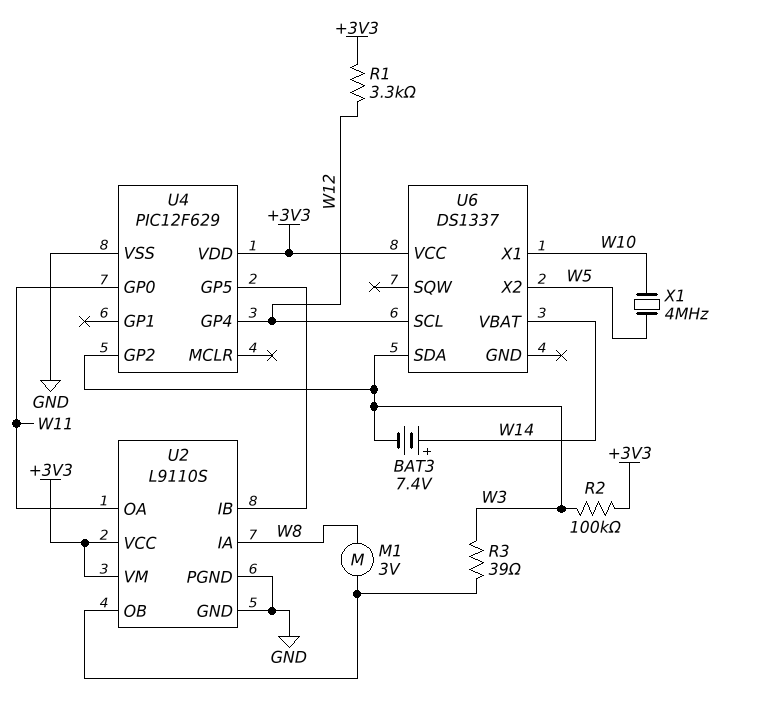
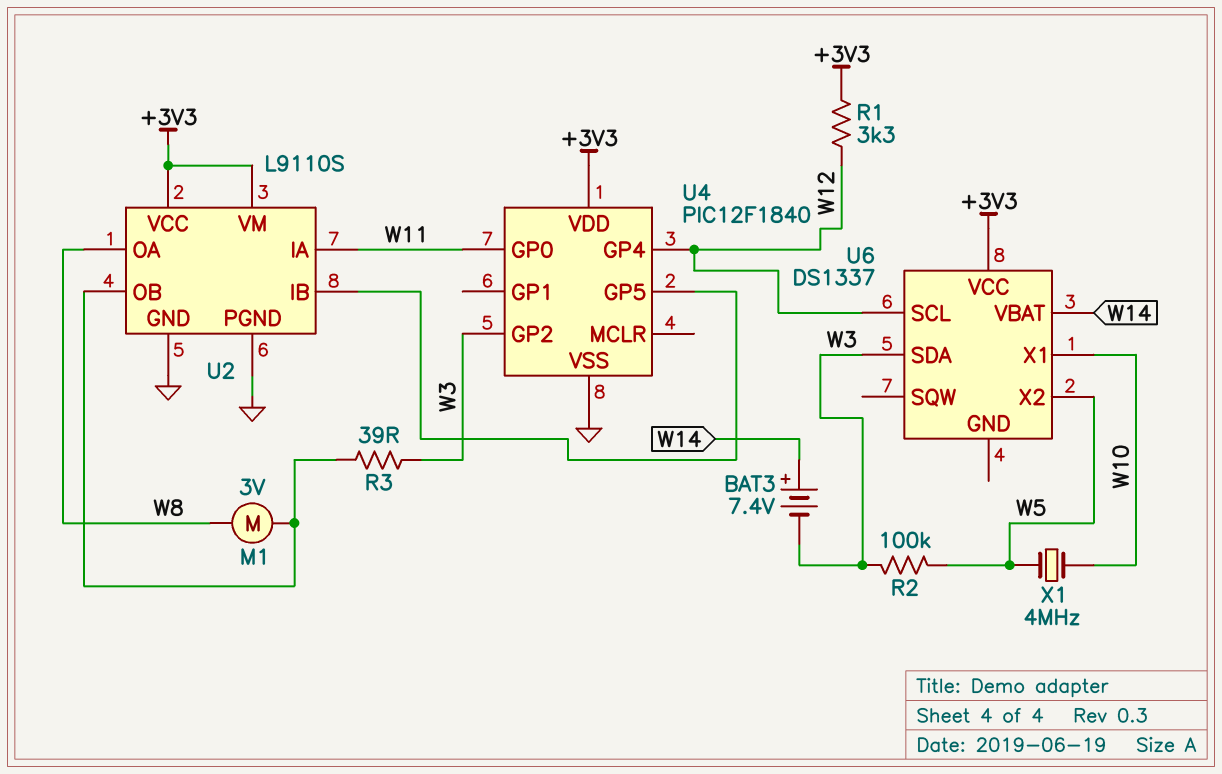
R2: 100k (+3V3, W3) -> 100k (W3, W5)
U2 pin IA: W8 -> W11
U2 pin OA: W11 -> W8
U4: PIC12F629 -> PIC12F1840

